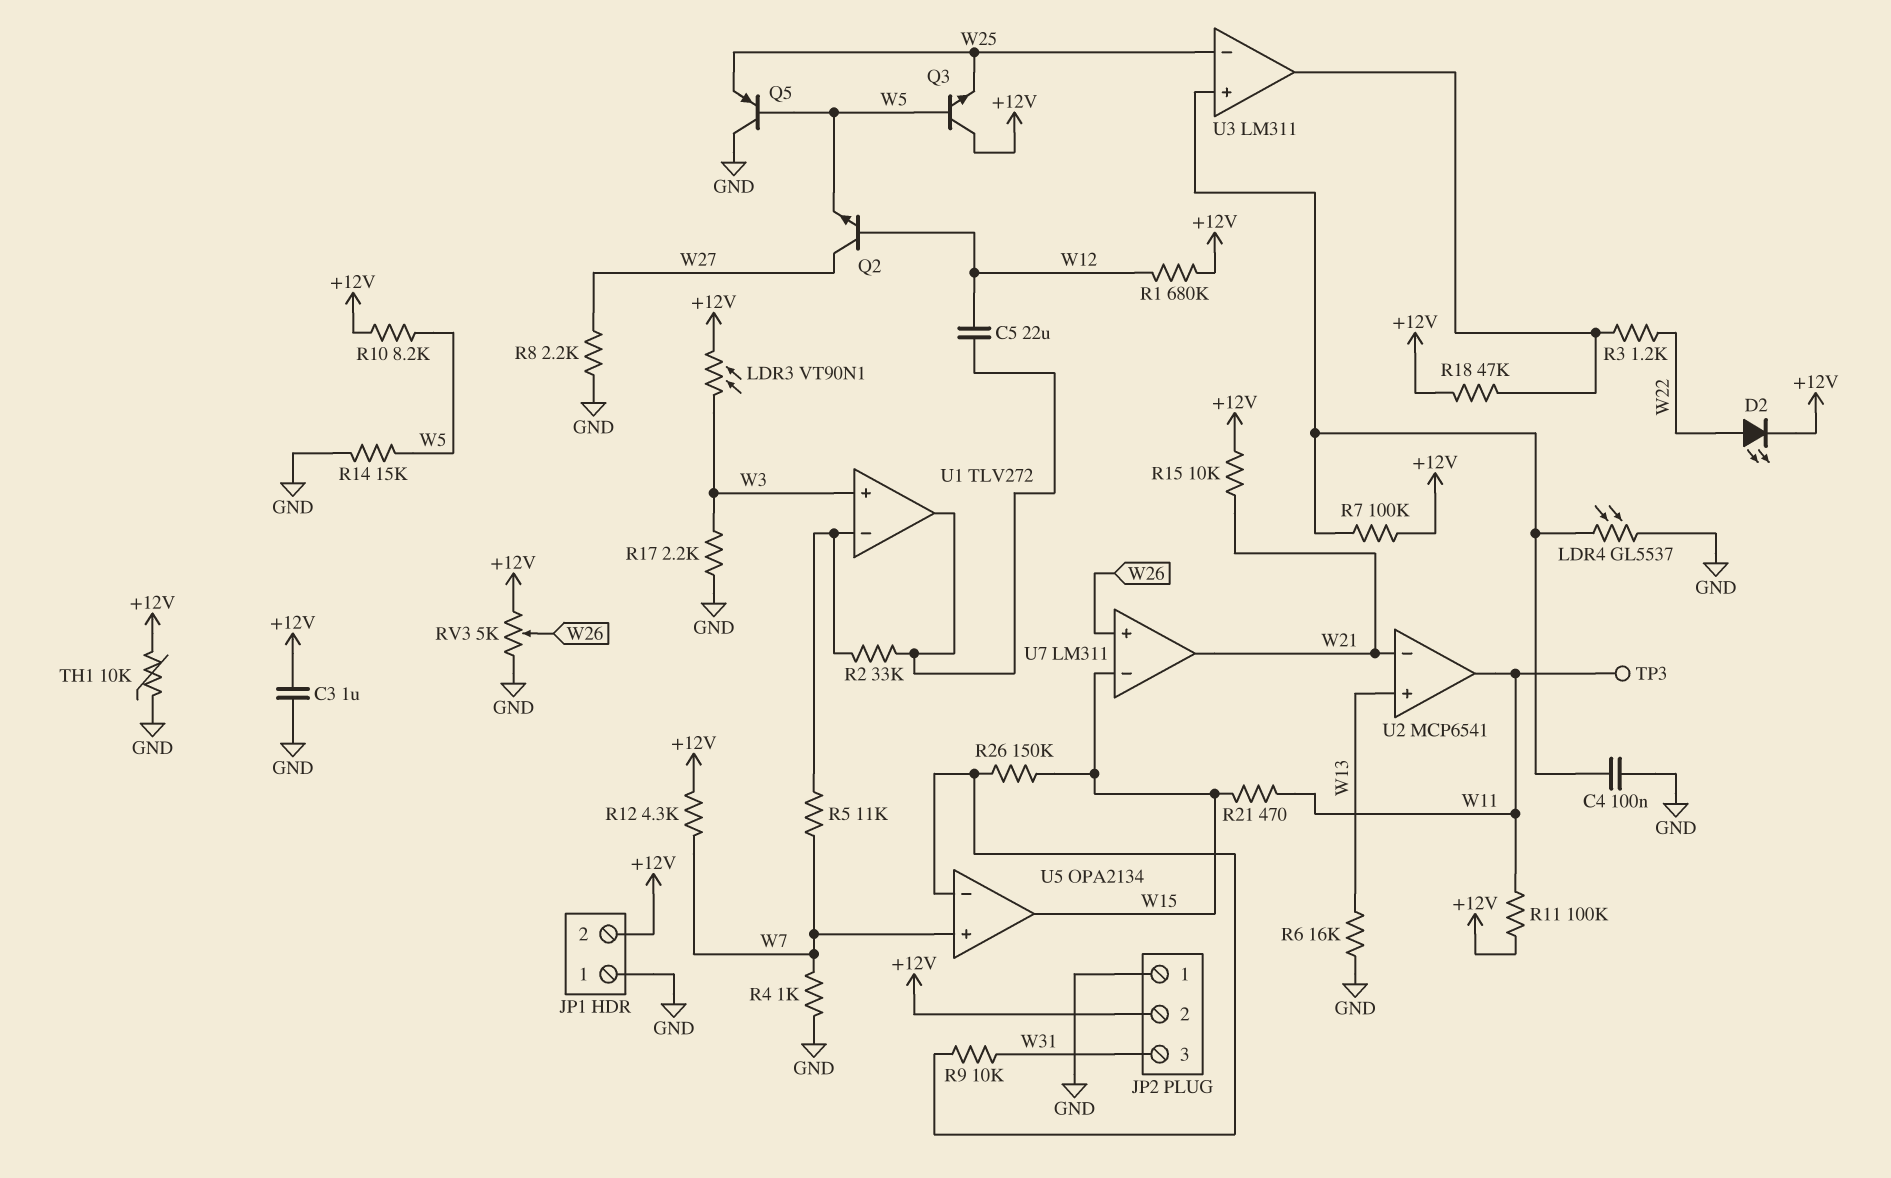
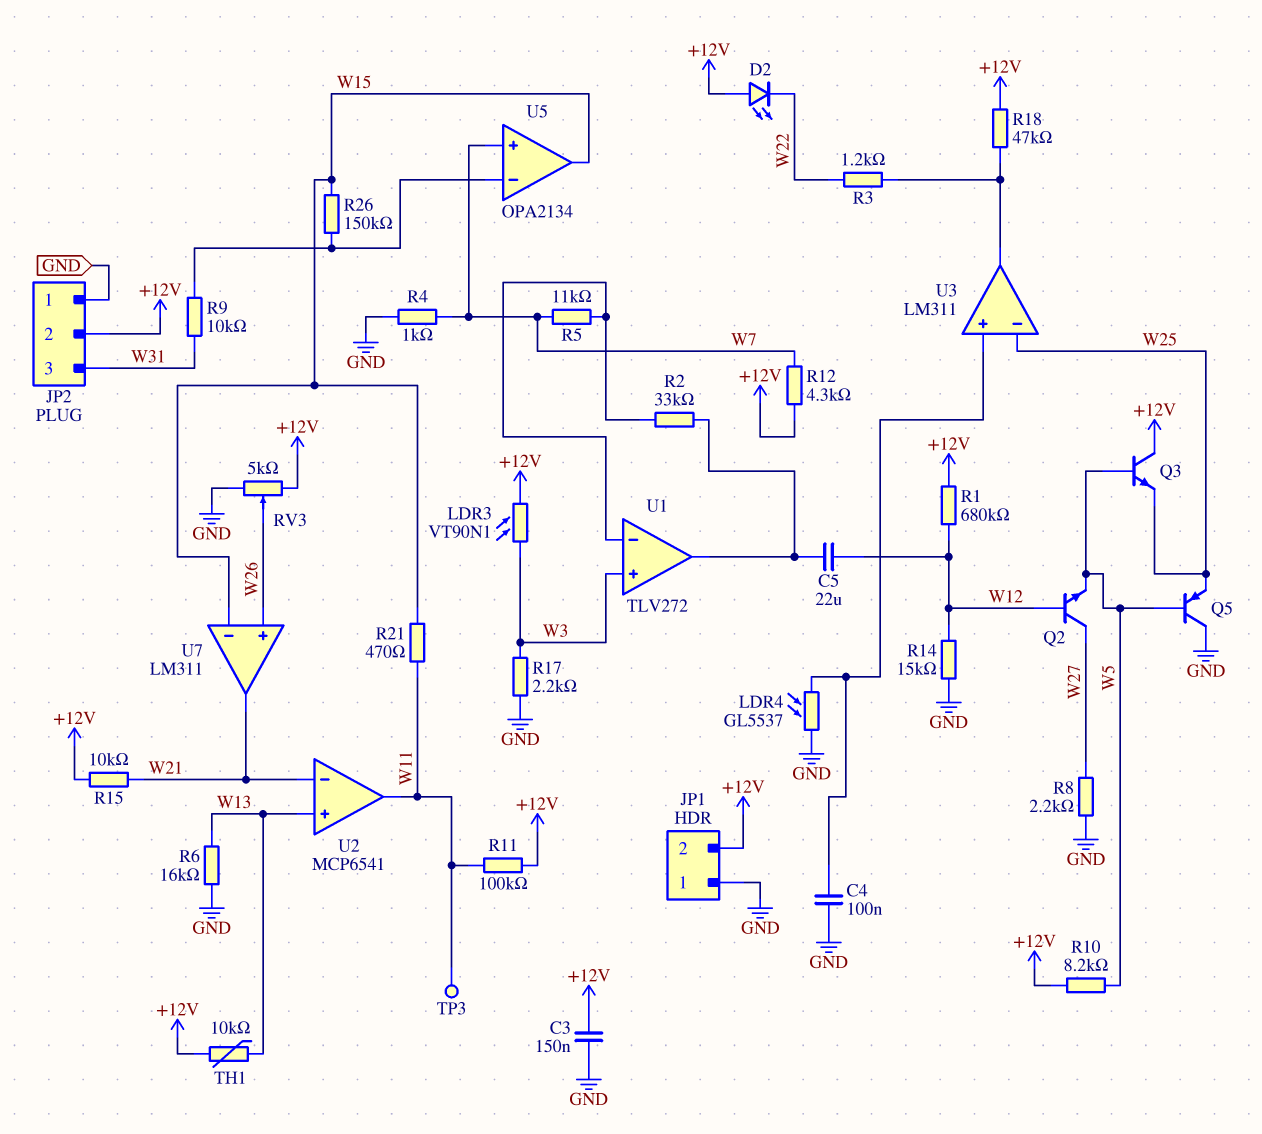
C3: 1uF (+12V, GND) -> 150nF (+12V, GND)
D2: LED (A W22, K +12V) -> LED (A +12V, K W22)
R7: 100k (+12V, U3/in+) -> none
R14: 15k (GND, W5) -> 15k (GND, W12)
TH1: 10k (+12V, GND) -> 10k (+12V, W13)

